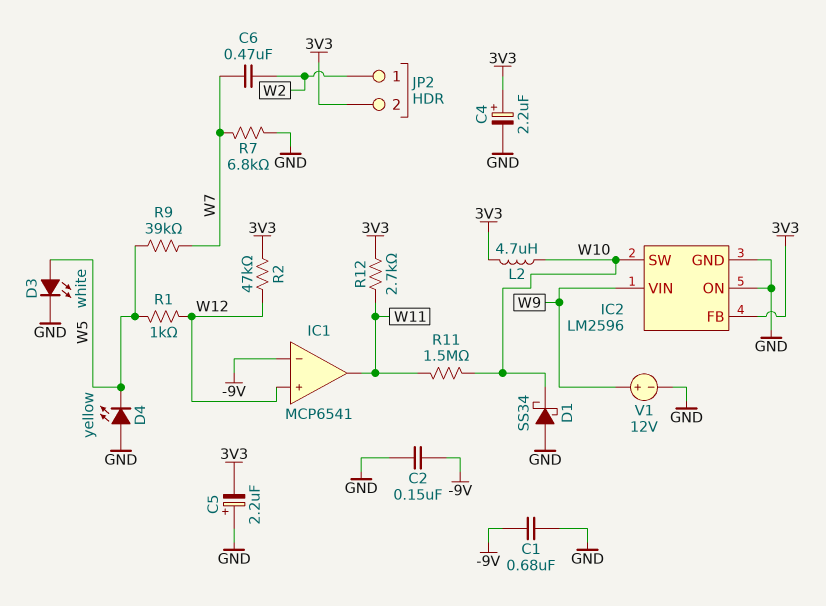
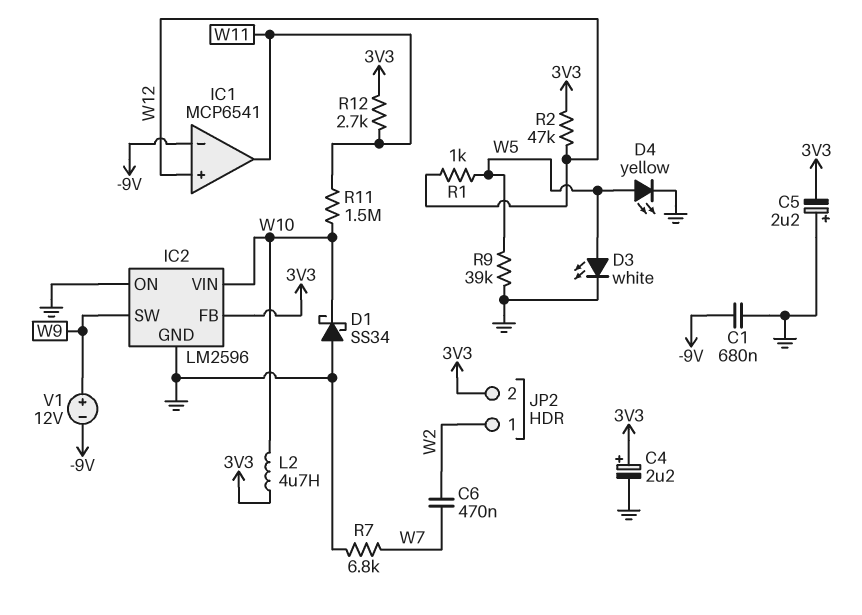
C2: 150nF (-9V, GND) -> none
D4: LED yellow (A GND, K W5) -> LED yellow (A W5, K GND)
IC2 pin SW: W10 -> W9
IC2 pin VIN: W9 -> W10
R9: 39k (W5, W7) -> 39k (GND, W5)
V1: 12V (plus W9, minus GND) -> 12V (plus W9, minus -9V)

